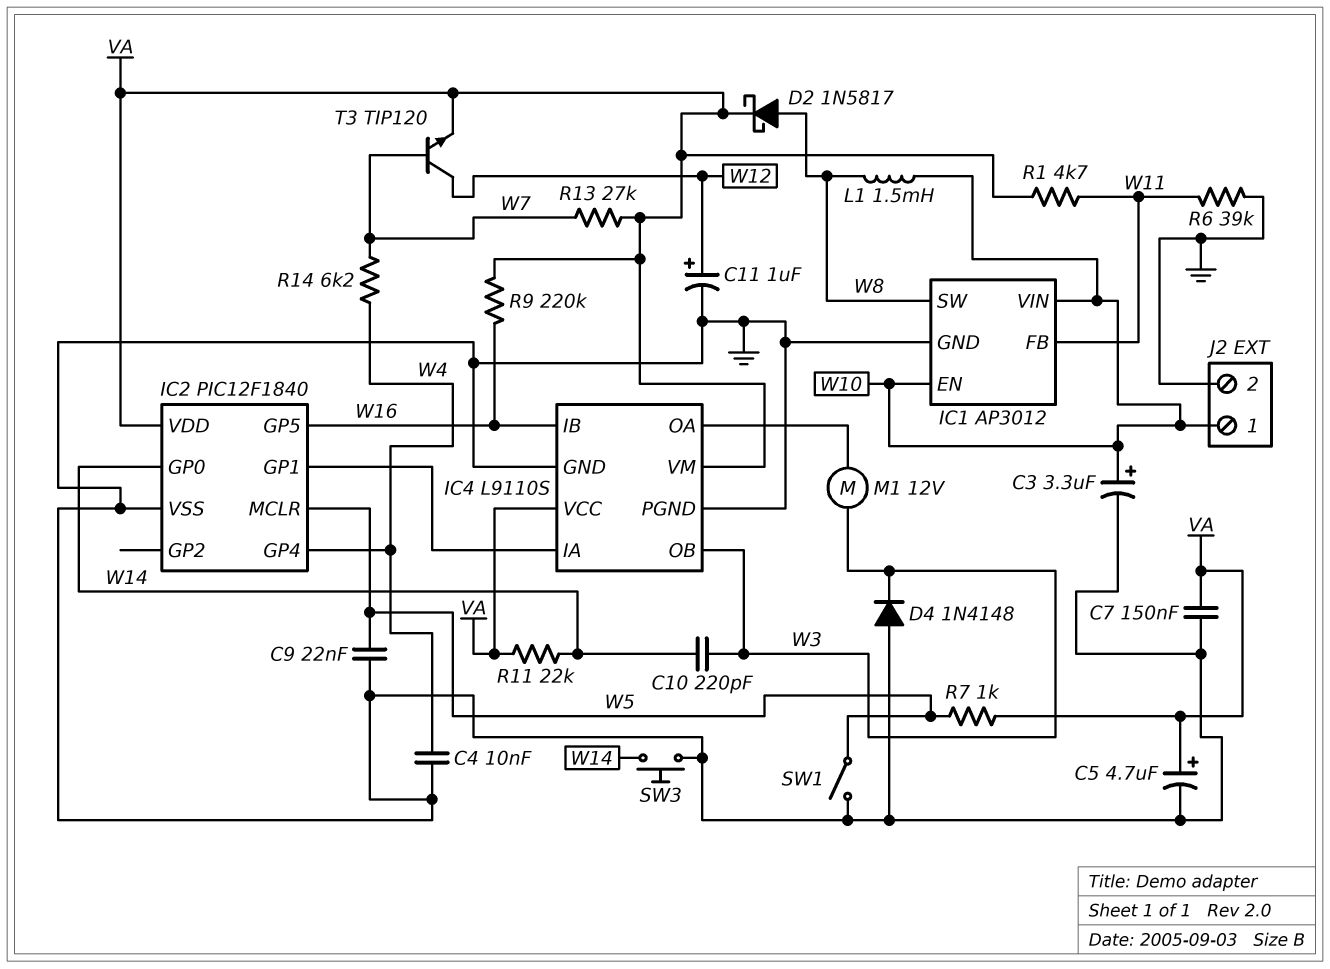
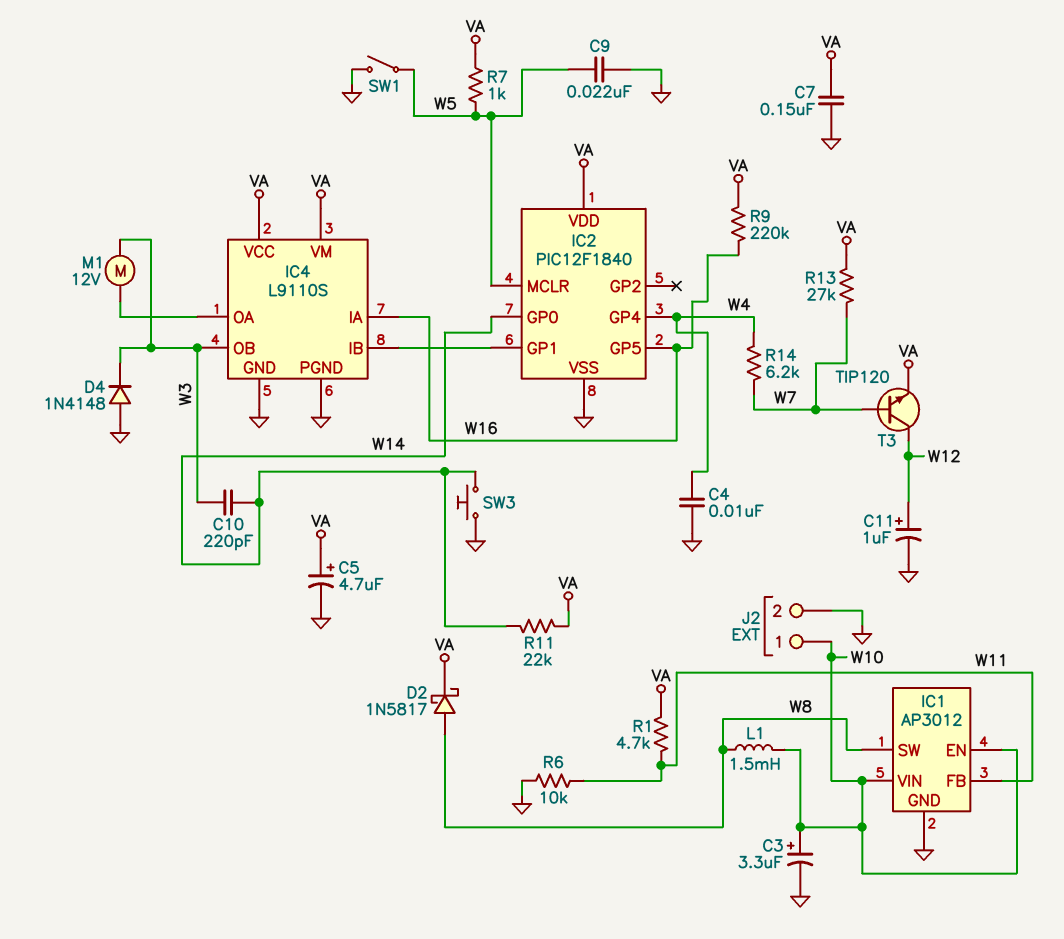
IC4 pin IA: IC2/GP1 -> W16
IC4 pin IB: W16 -> IC2/GP1
R6: 39k (GND, W11) -> 10k (GND, W11)

